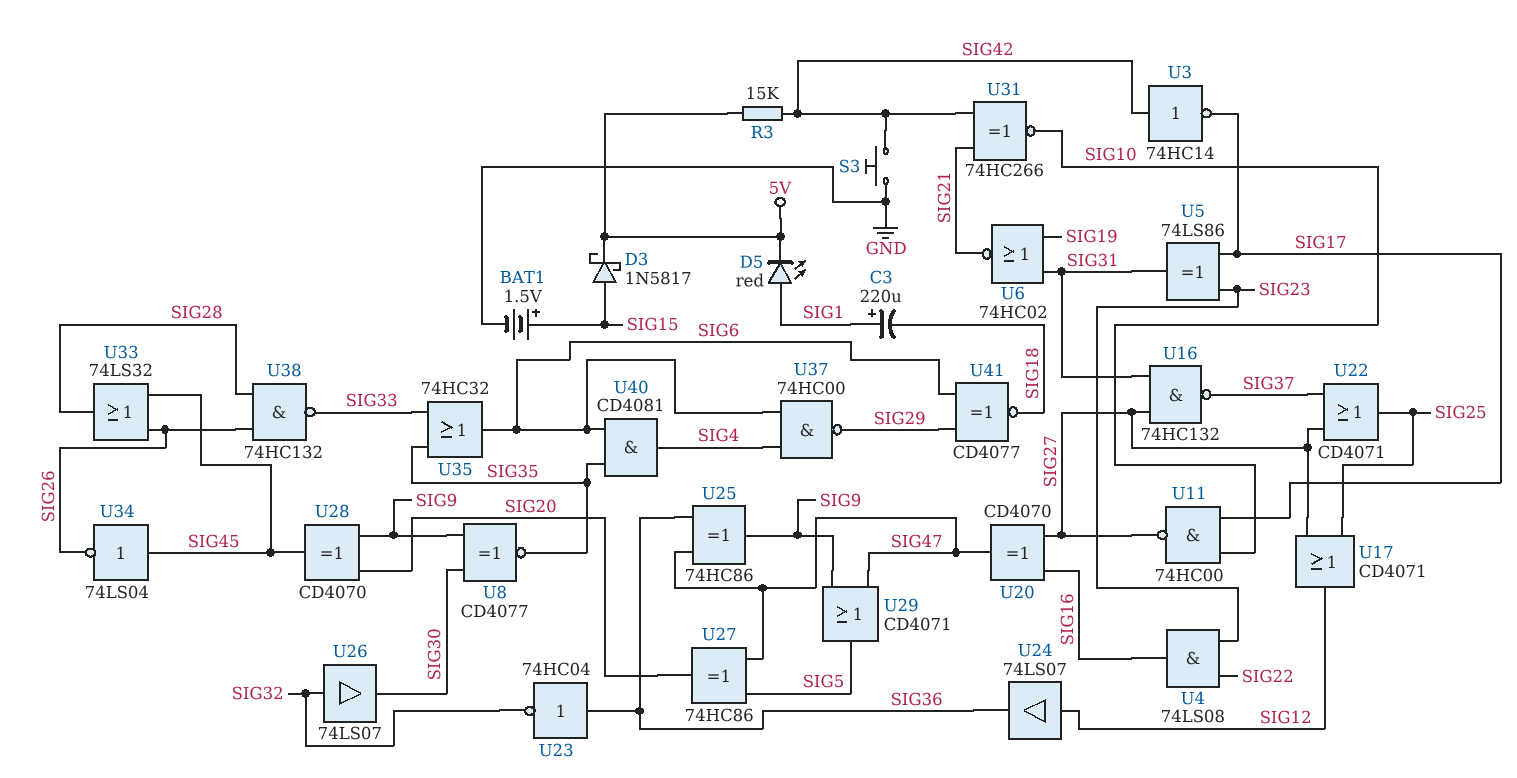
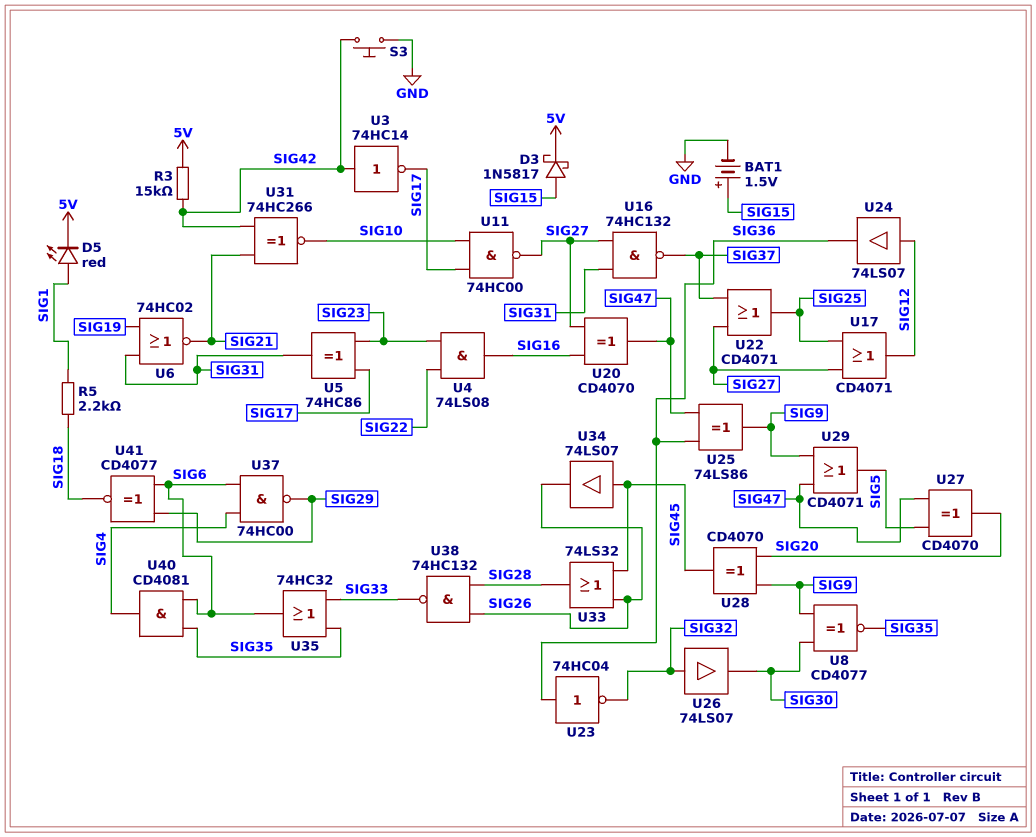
C3: 220uF (plus SIG1, minus SIG18) -> none
R5: none -> 2.2k (SIG1, SIG18)
U5: XOR 74LS86 (in SIG17, in SIG23, out SIG31) -> XOR 74HC86 (in SIG17, in SIG23, out SIG31)
U25: XOR 74HC86 (in SIG36, in SIG47, out SIG9) -> XOR 74LS86 (in SIG36, in SIG47, out SIG9)
U27: XOR 74HC86 (in SIG5, in SIG47, out SIG20) -> XOR CD4070 (in SIG5, in SIG47, out SIG20)
U34: NOT 74LS04 (in SIG45, out SIG26) -> buffer 74LS07 (in SIG45, out SIG26)

